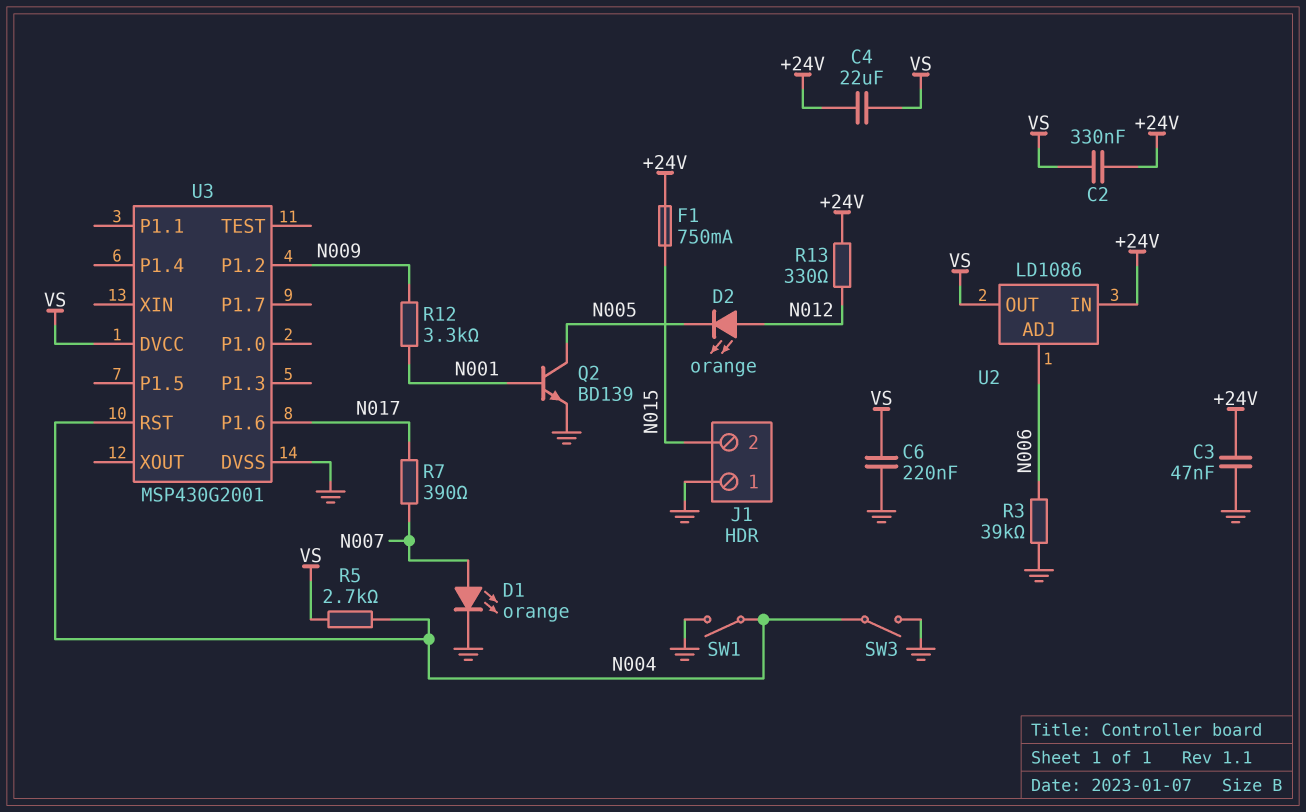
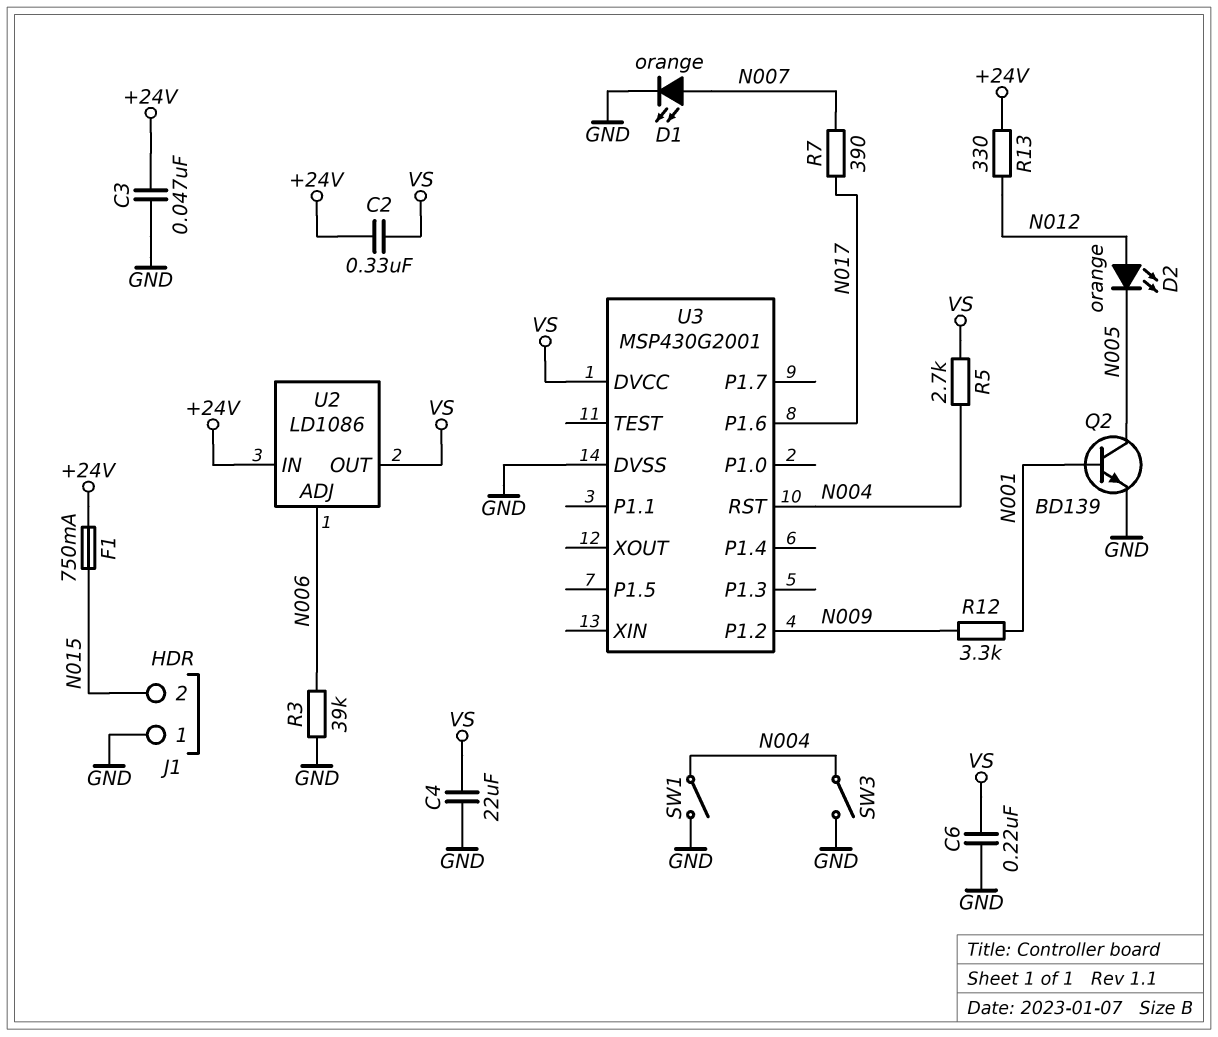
C4: 22uF (+24V, VS) -> 22uF (GND, VS)

